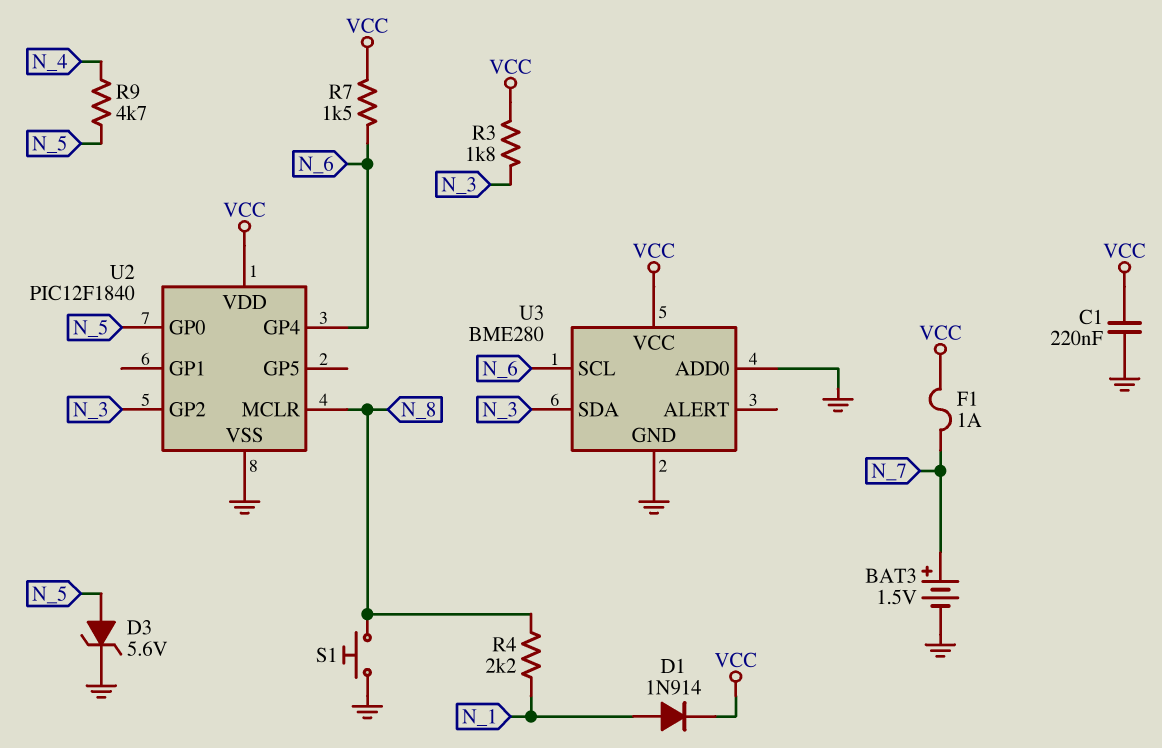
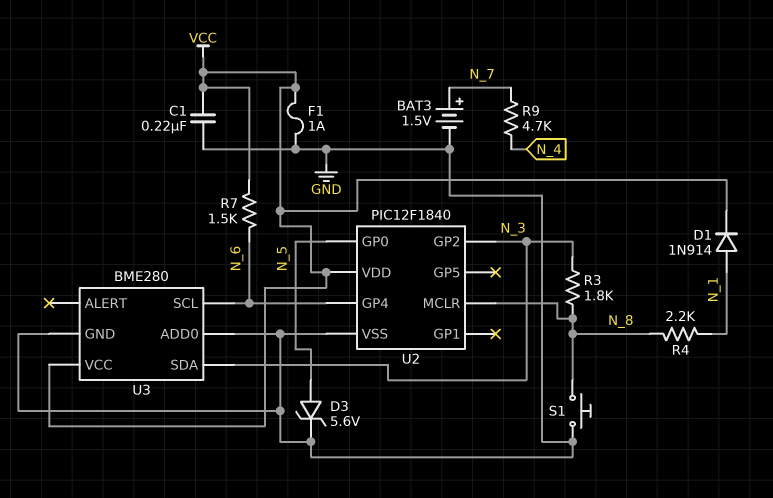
F1: 1A (N_7, VCC) -> 1A (GND, VCC)
R3: 1.8k (N_3, VCC) -> 1.8k (N_3, N_8)
R9: 4.7k (N_4, N_5) -> 4.7k (N_4, N_7)

